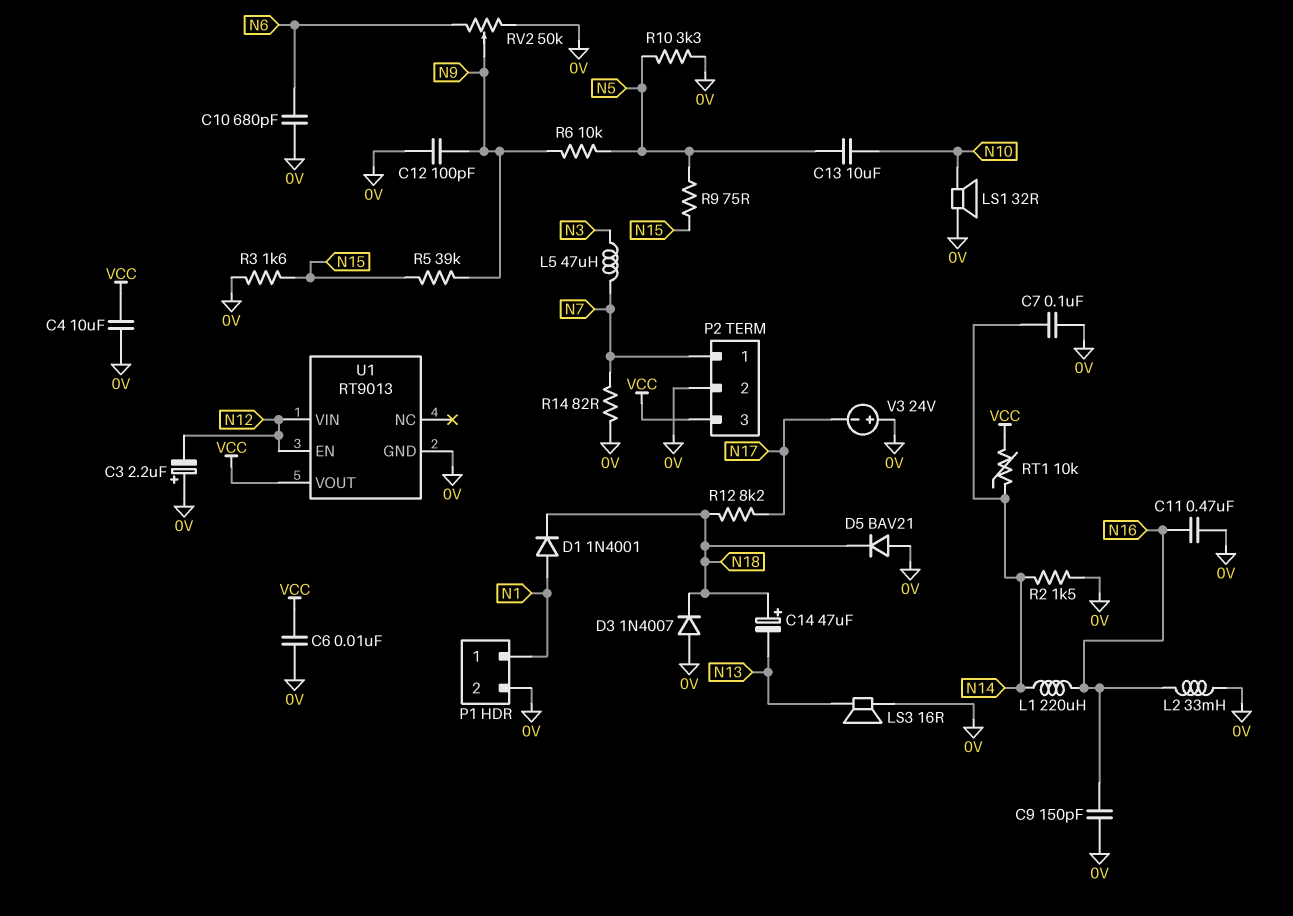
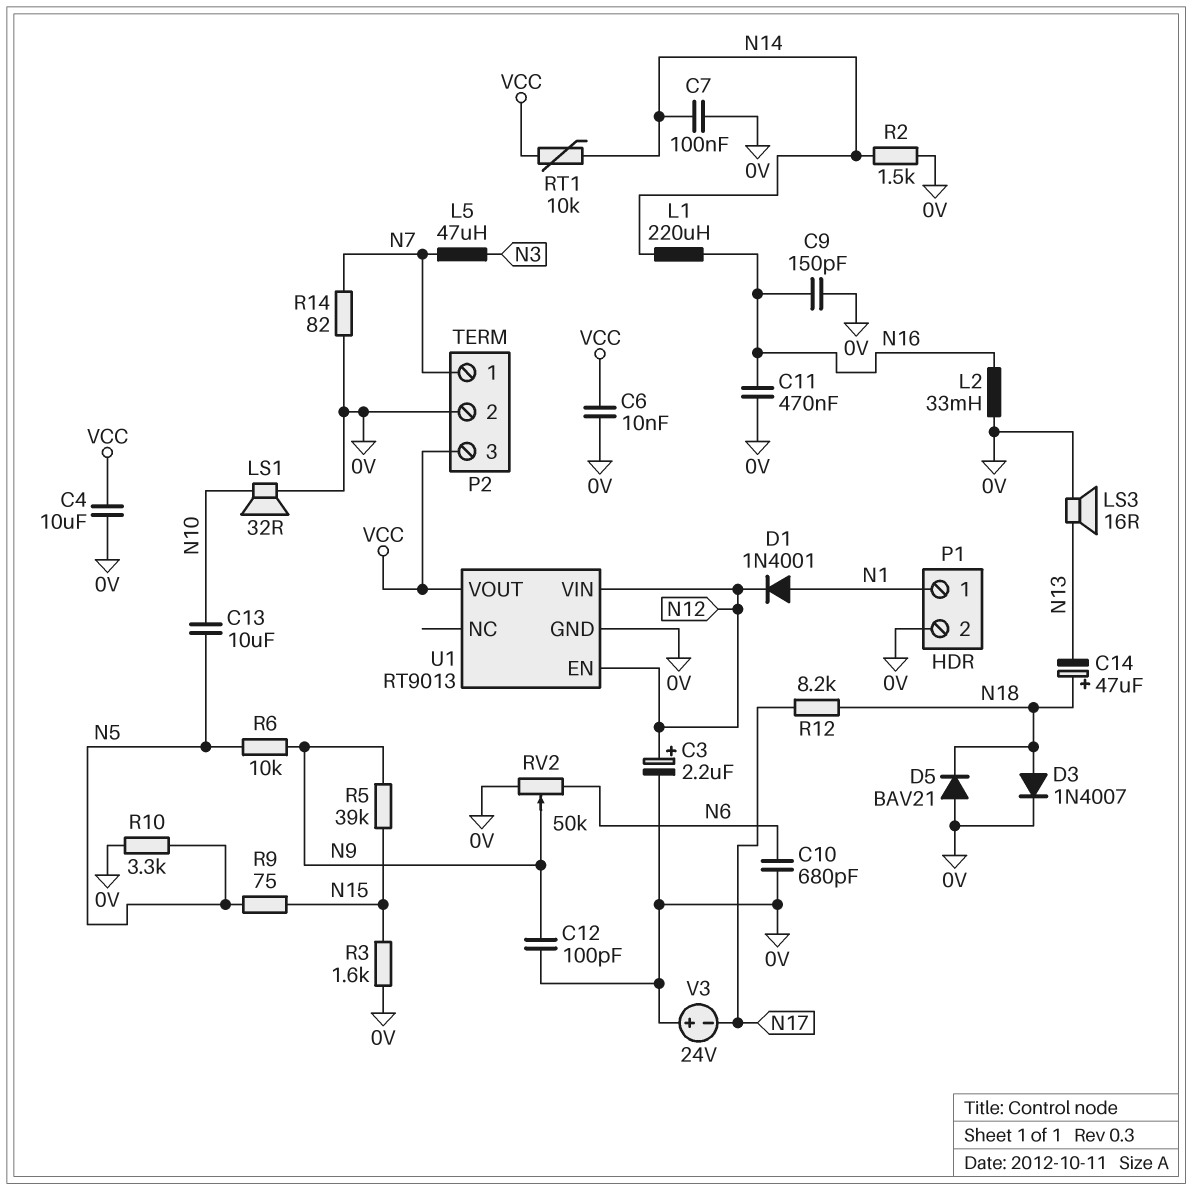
C3: 2.2uF (plus 0V, minus N12) -> 2.2uF (plus N12, minus 0V)
D1: diode 1N4001 (A N1, K N18) -> diode 1N4001 (A N1, K N12)
D3: diode 1N4007 (A 0V, K N18) -> diode 1N4007 (A N18, K 0V)

